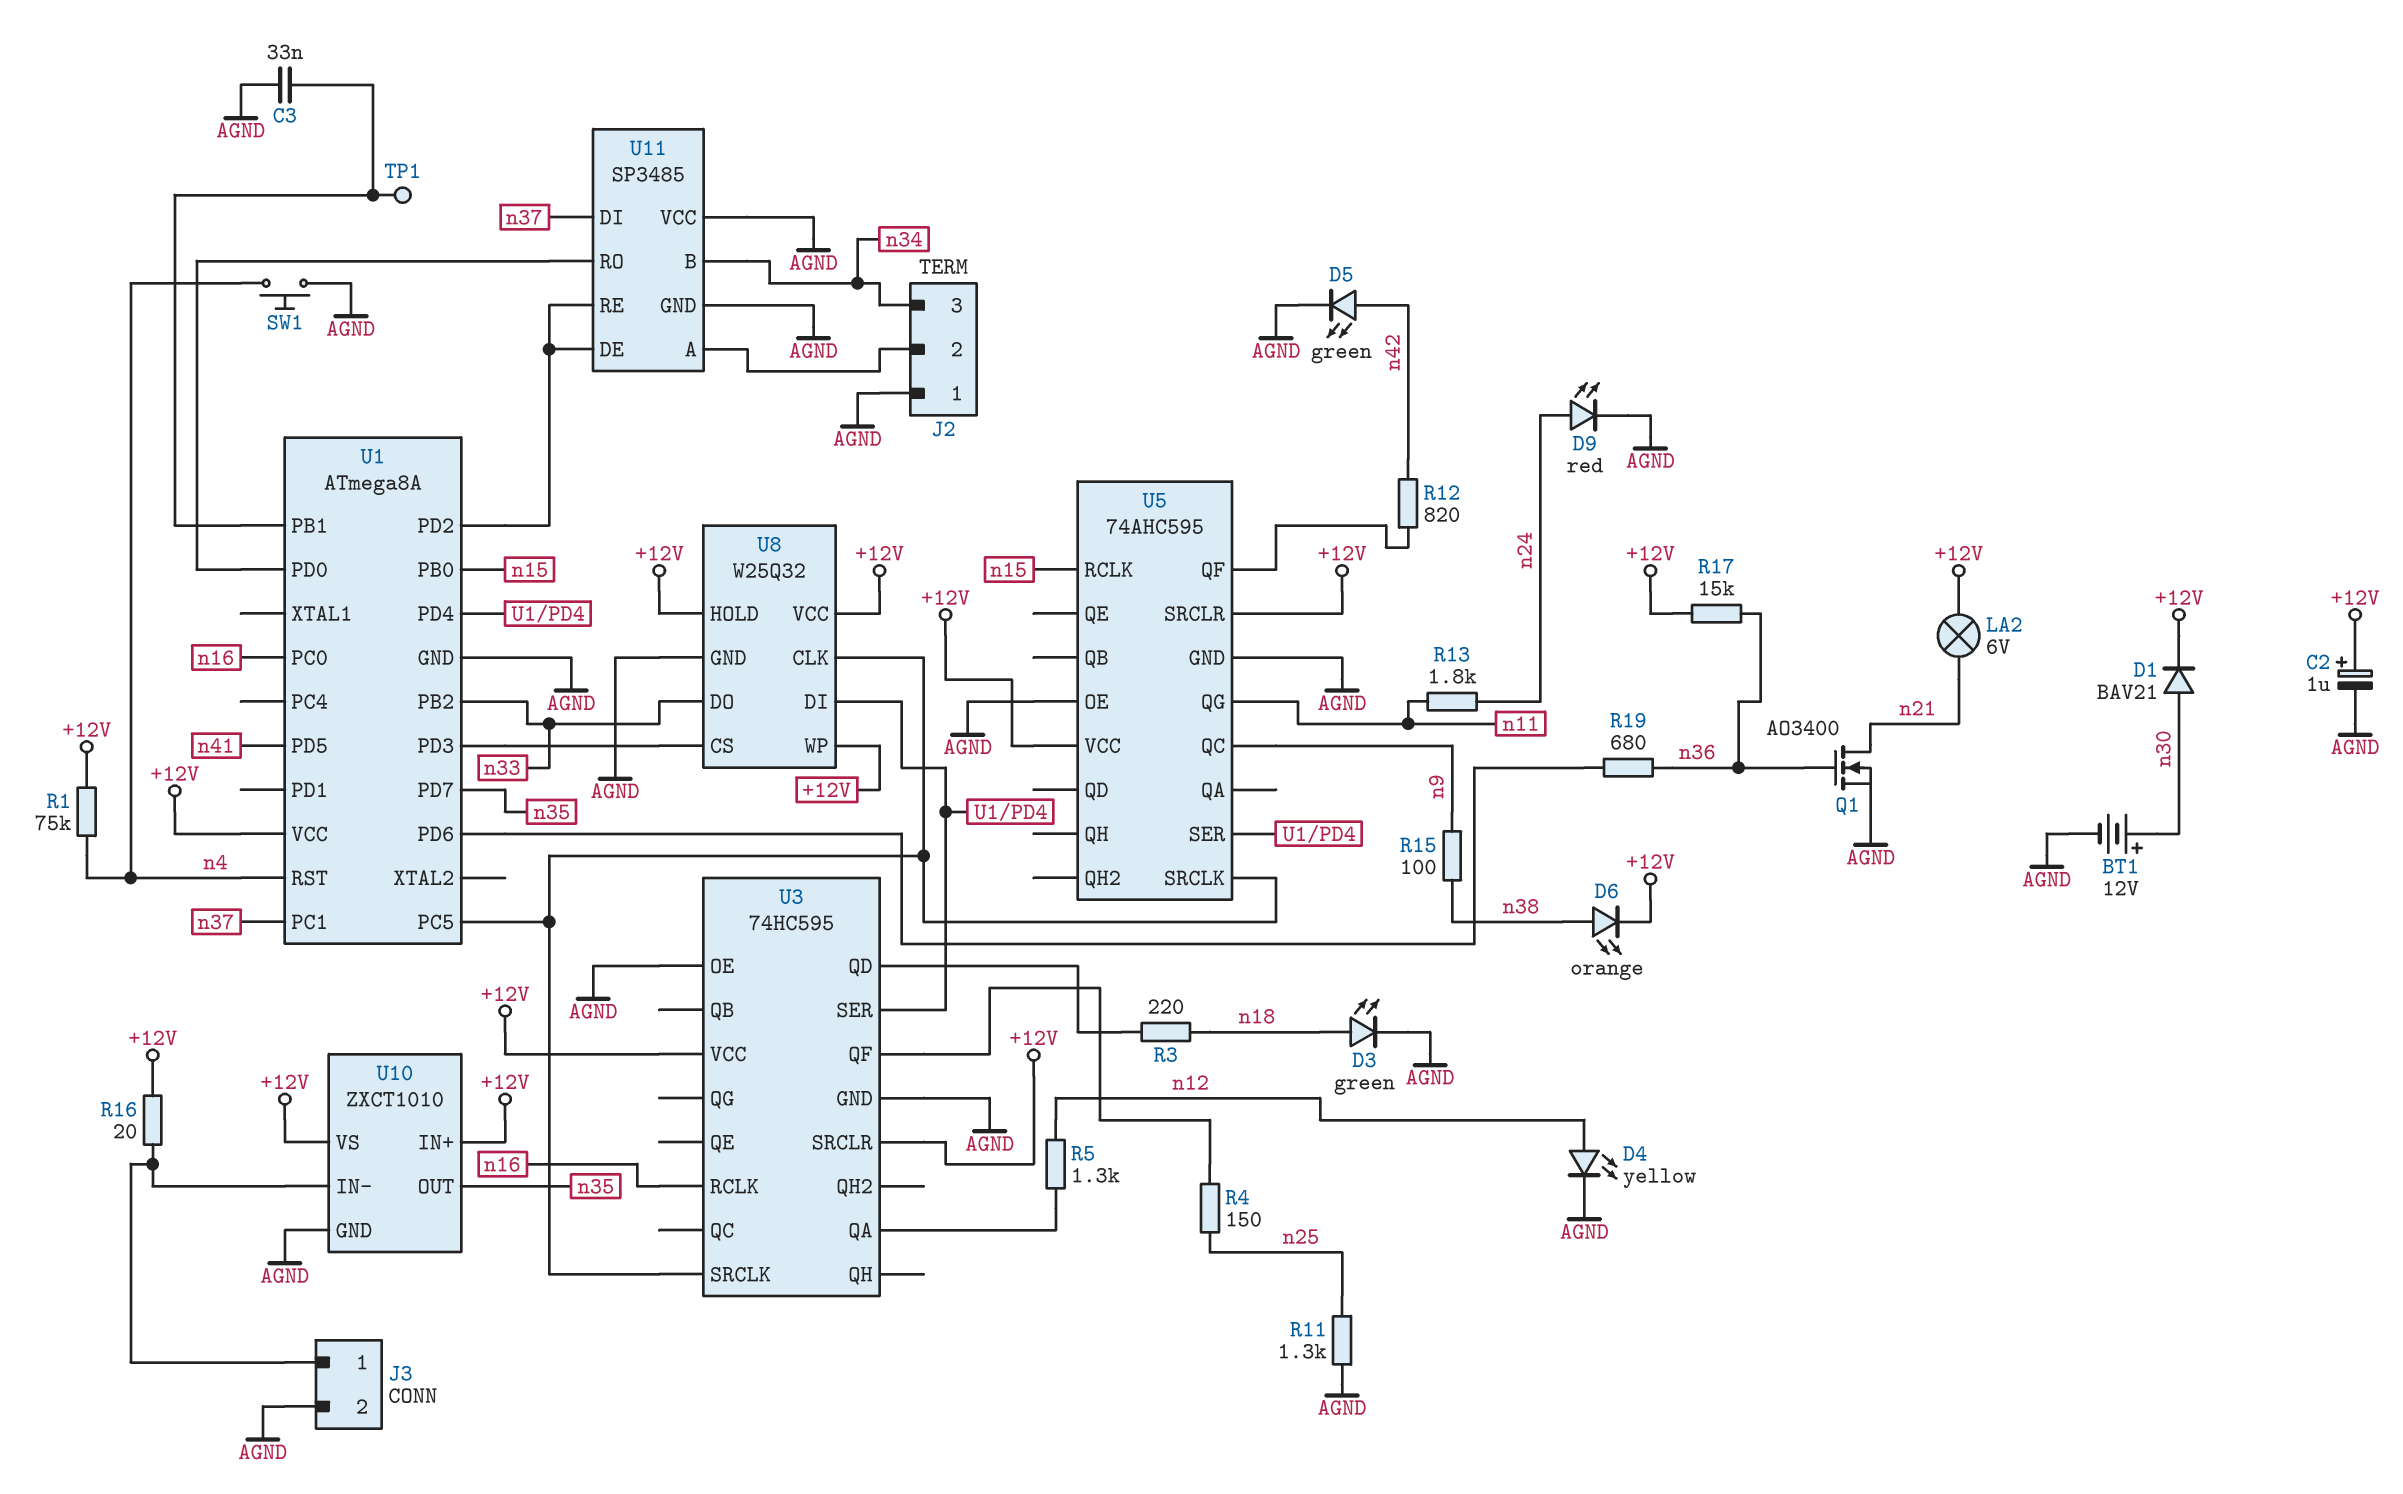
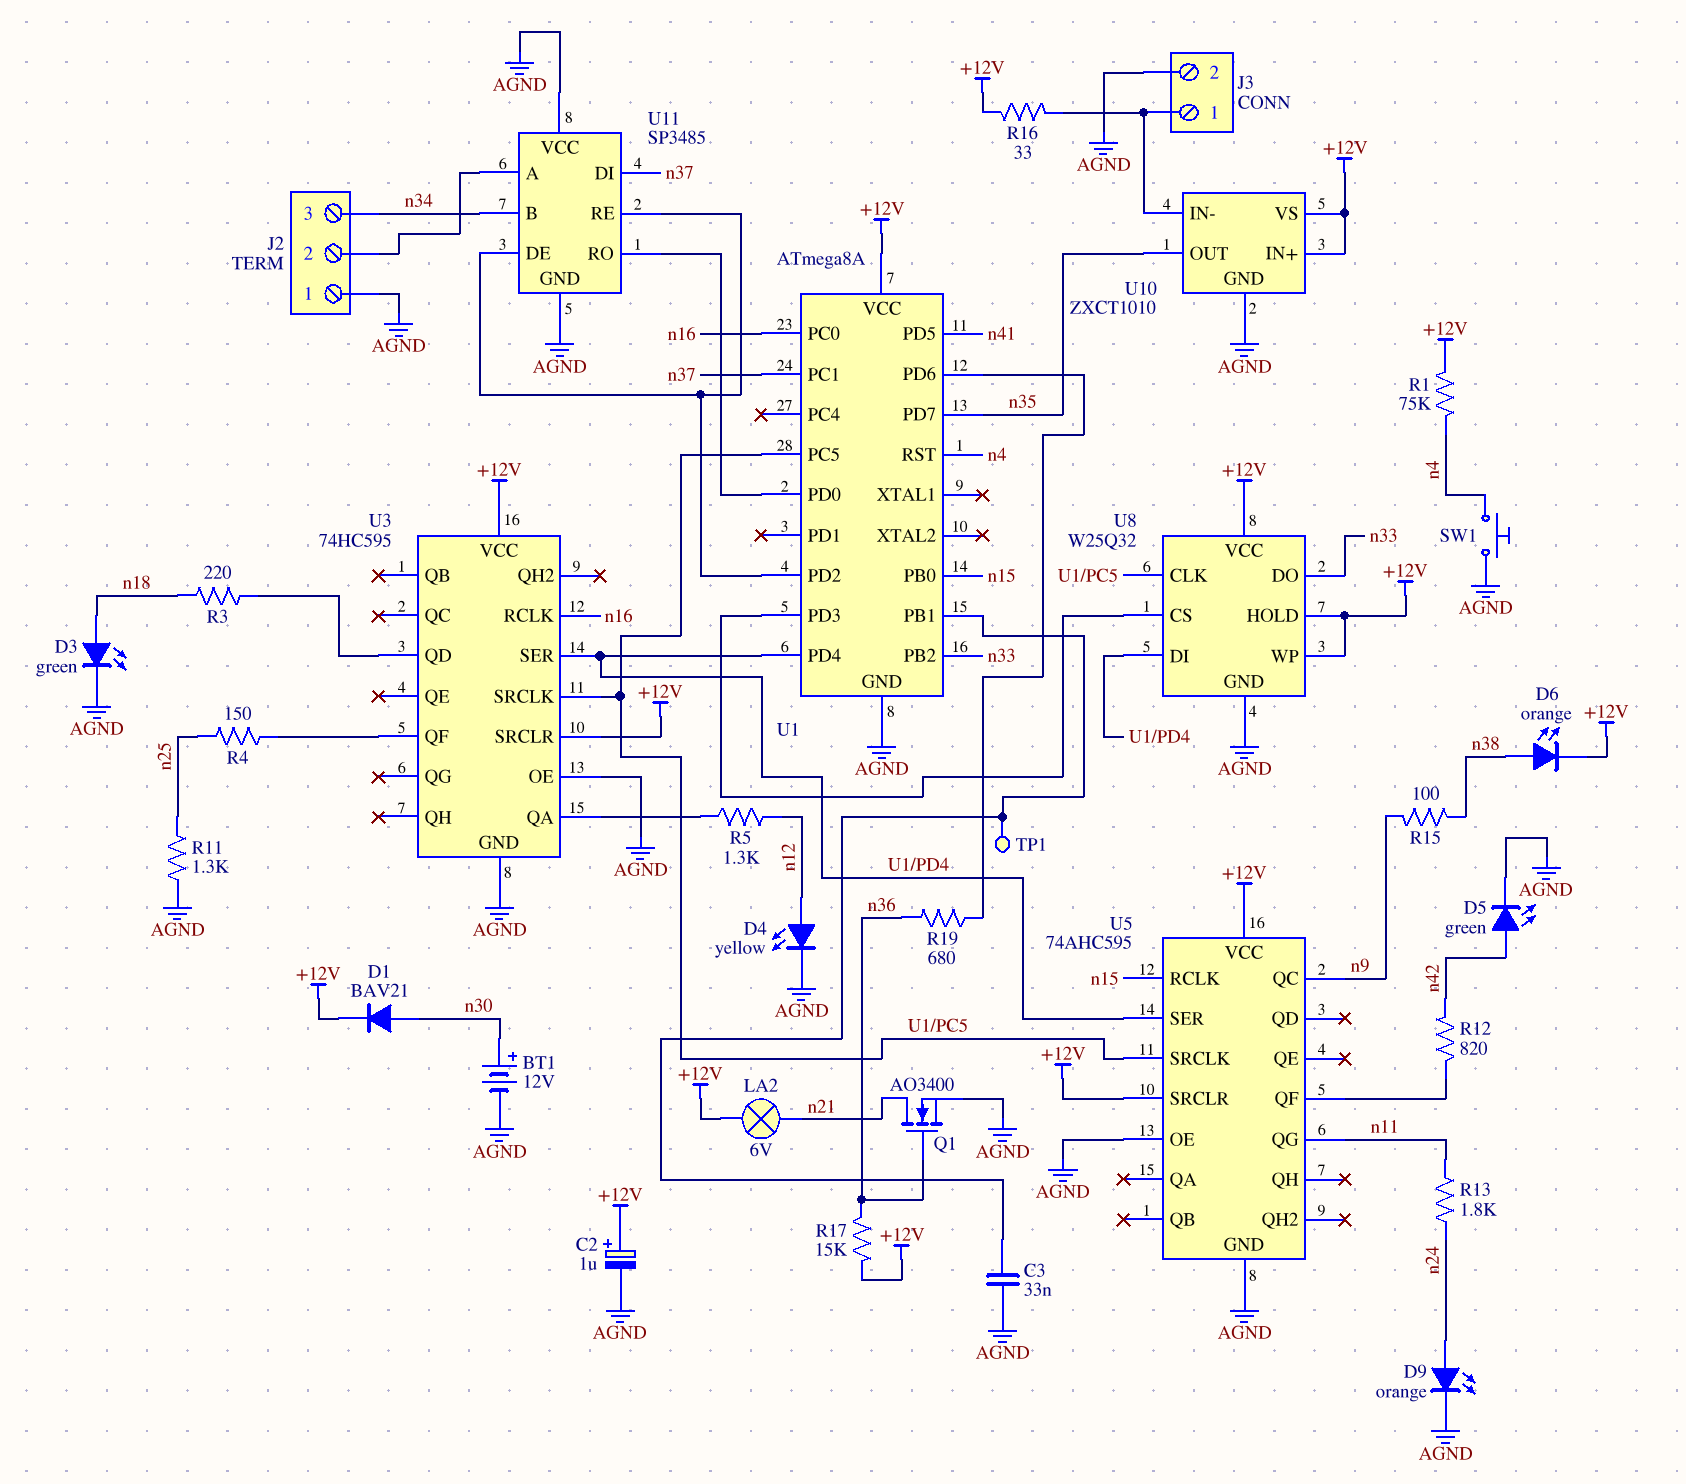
D9: LED red (A n24, K AGND) -> LED orange (A n24, K AGND)
R16: 20 (+12V, J3/1) -> 33 (+12V, J3/1)

